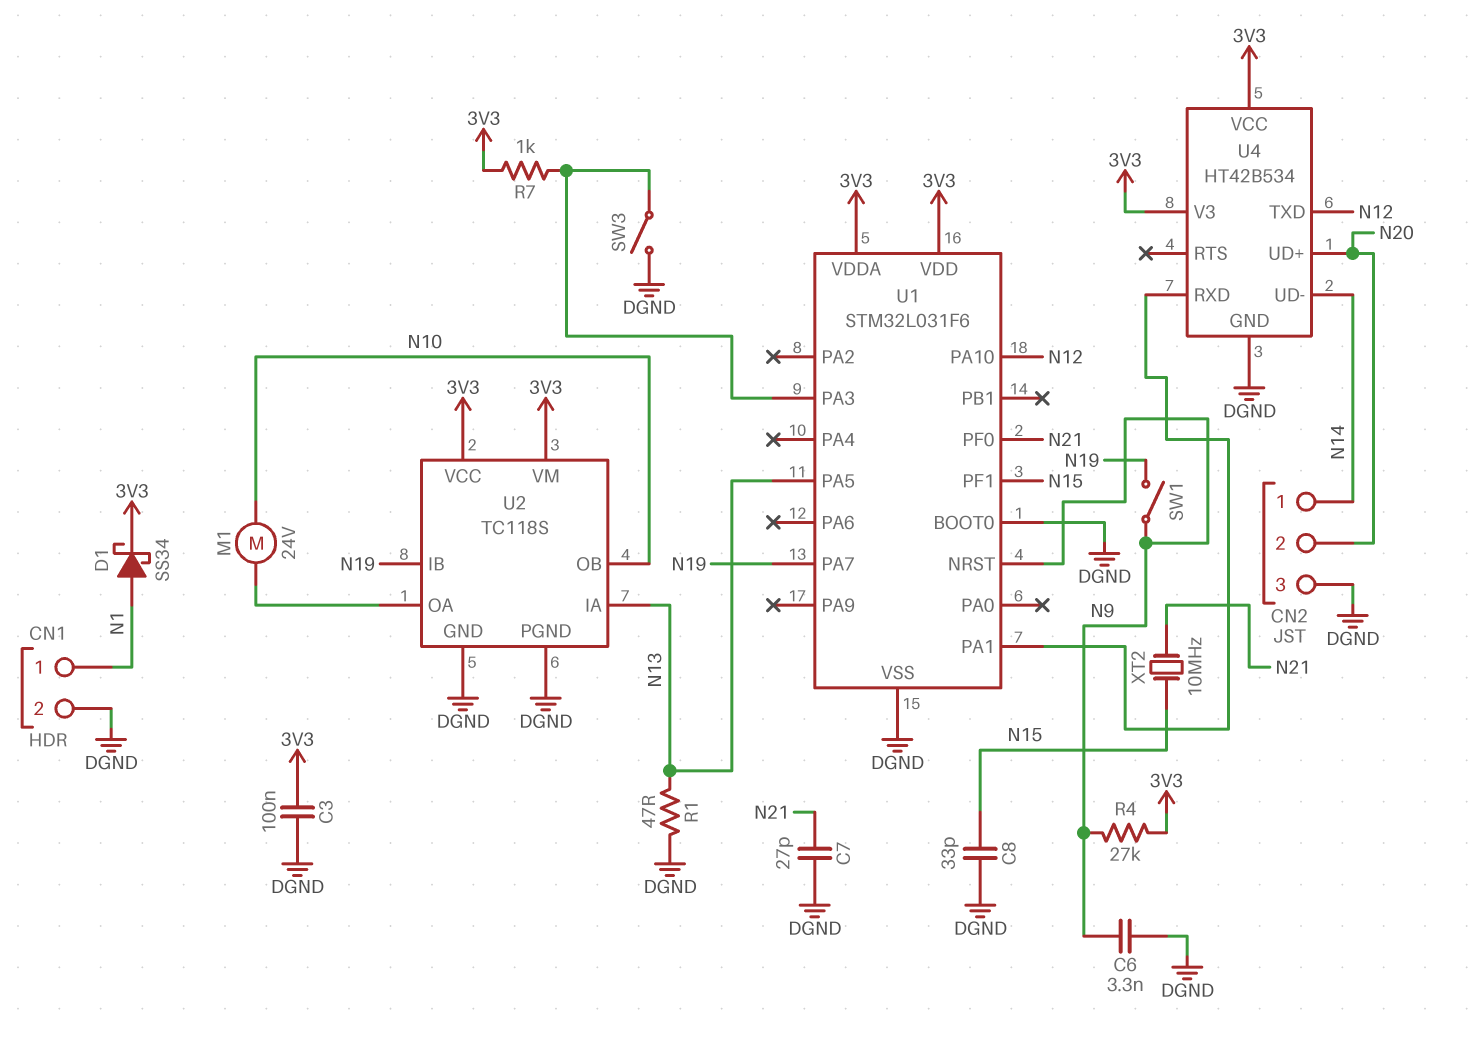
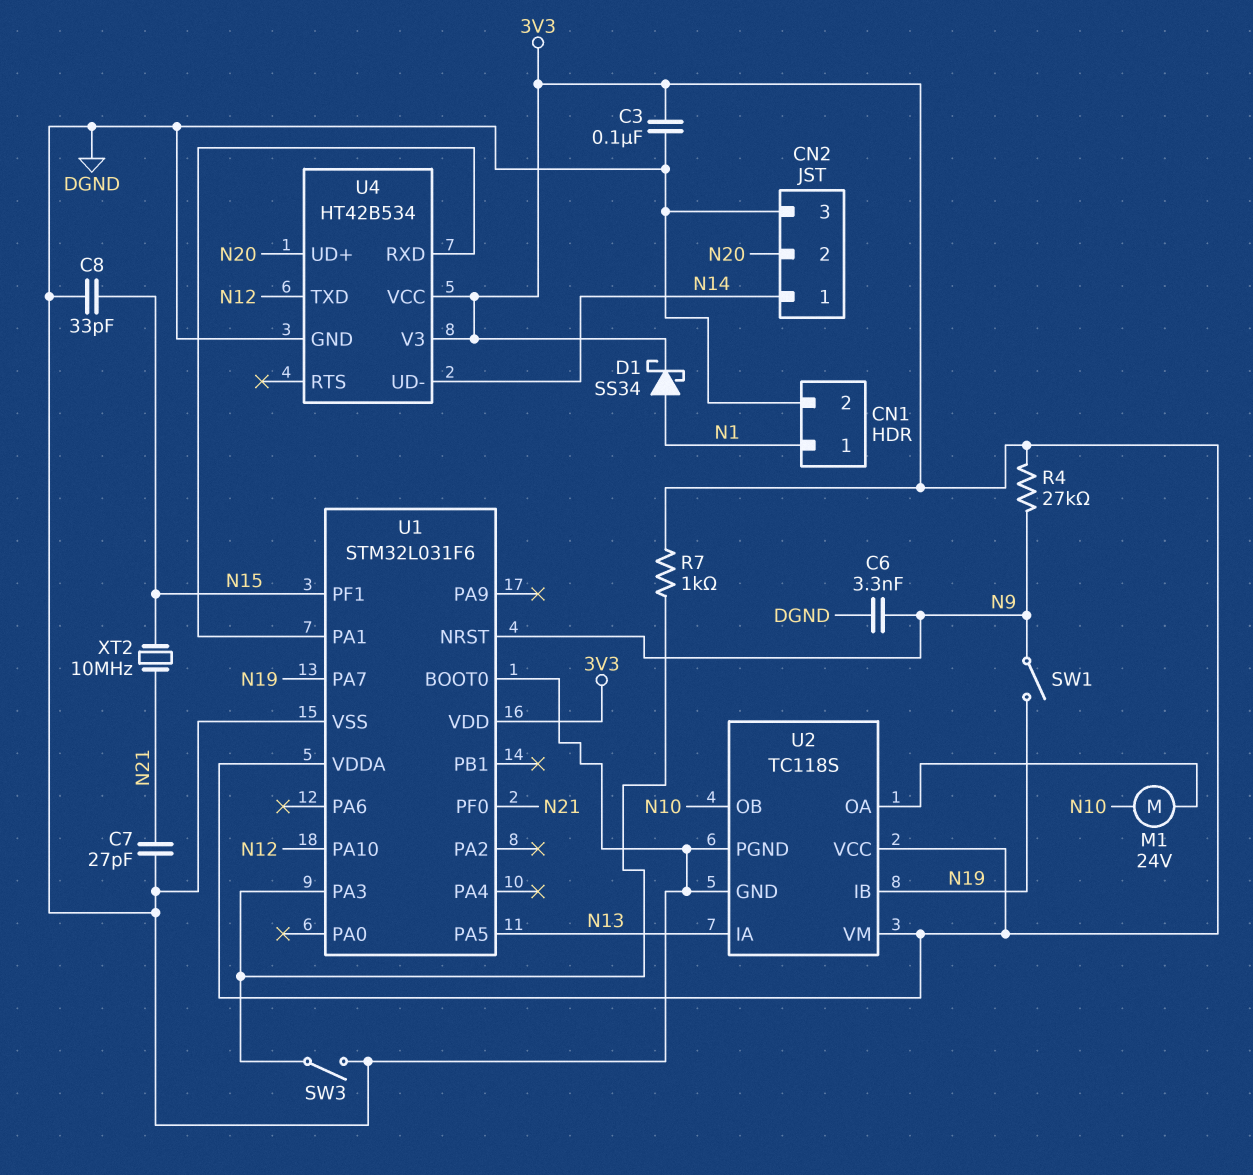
R1: 47 (DGND, N13) -> none

